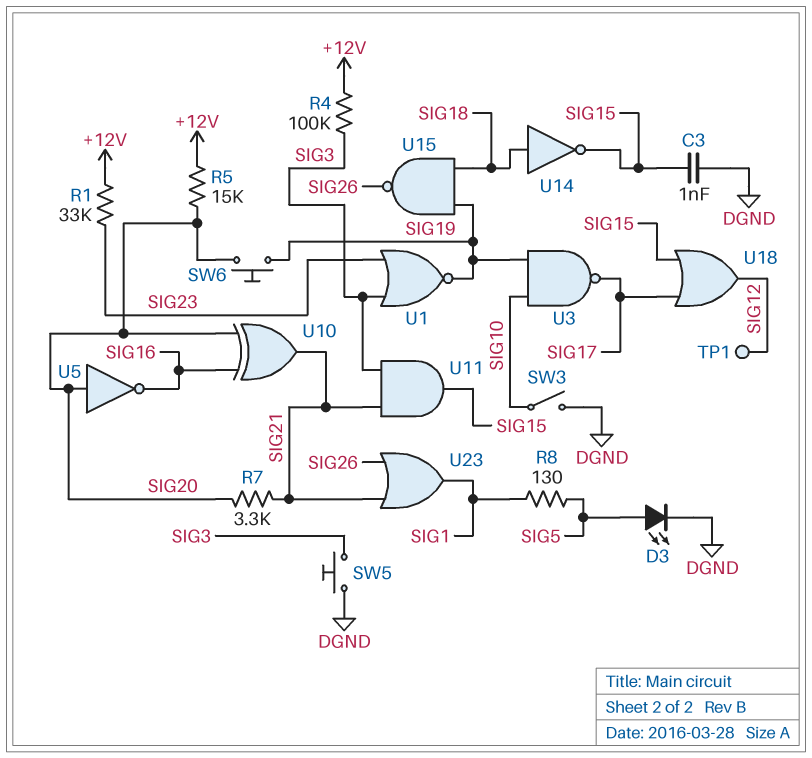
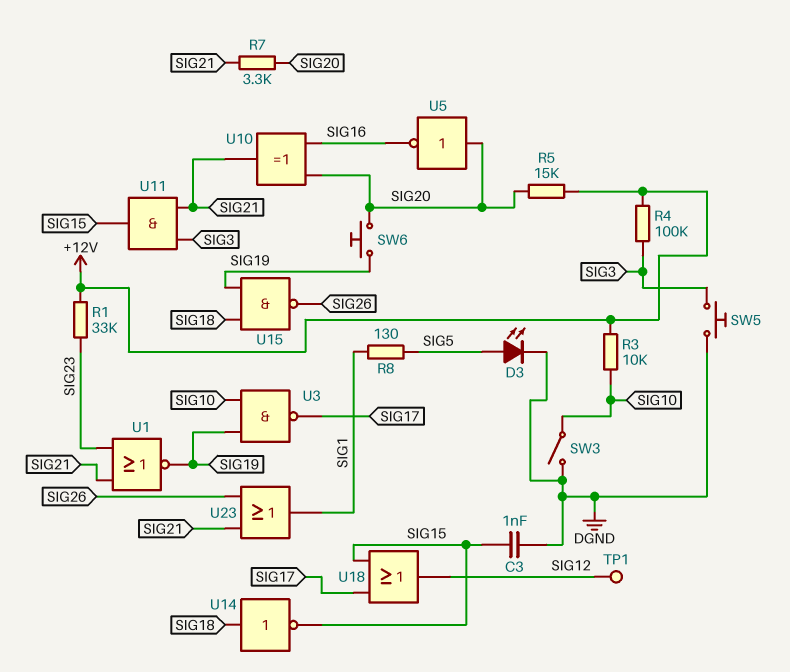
R3: none -> 10k (+12V, SIG10)
U1: NOR (in SIG3, in SIG23, out SIG19) -> NOR (in SIG21, in SIG23, out SIG19)

